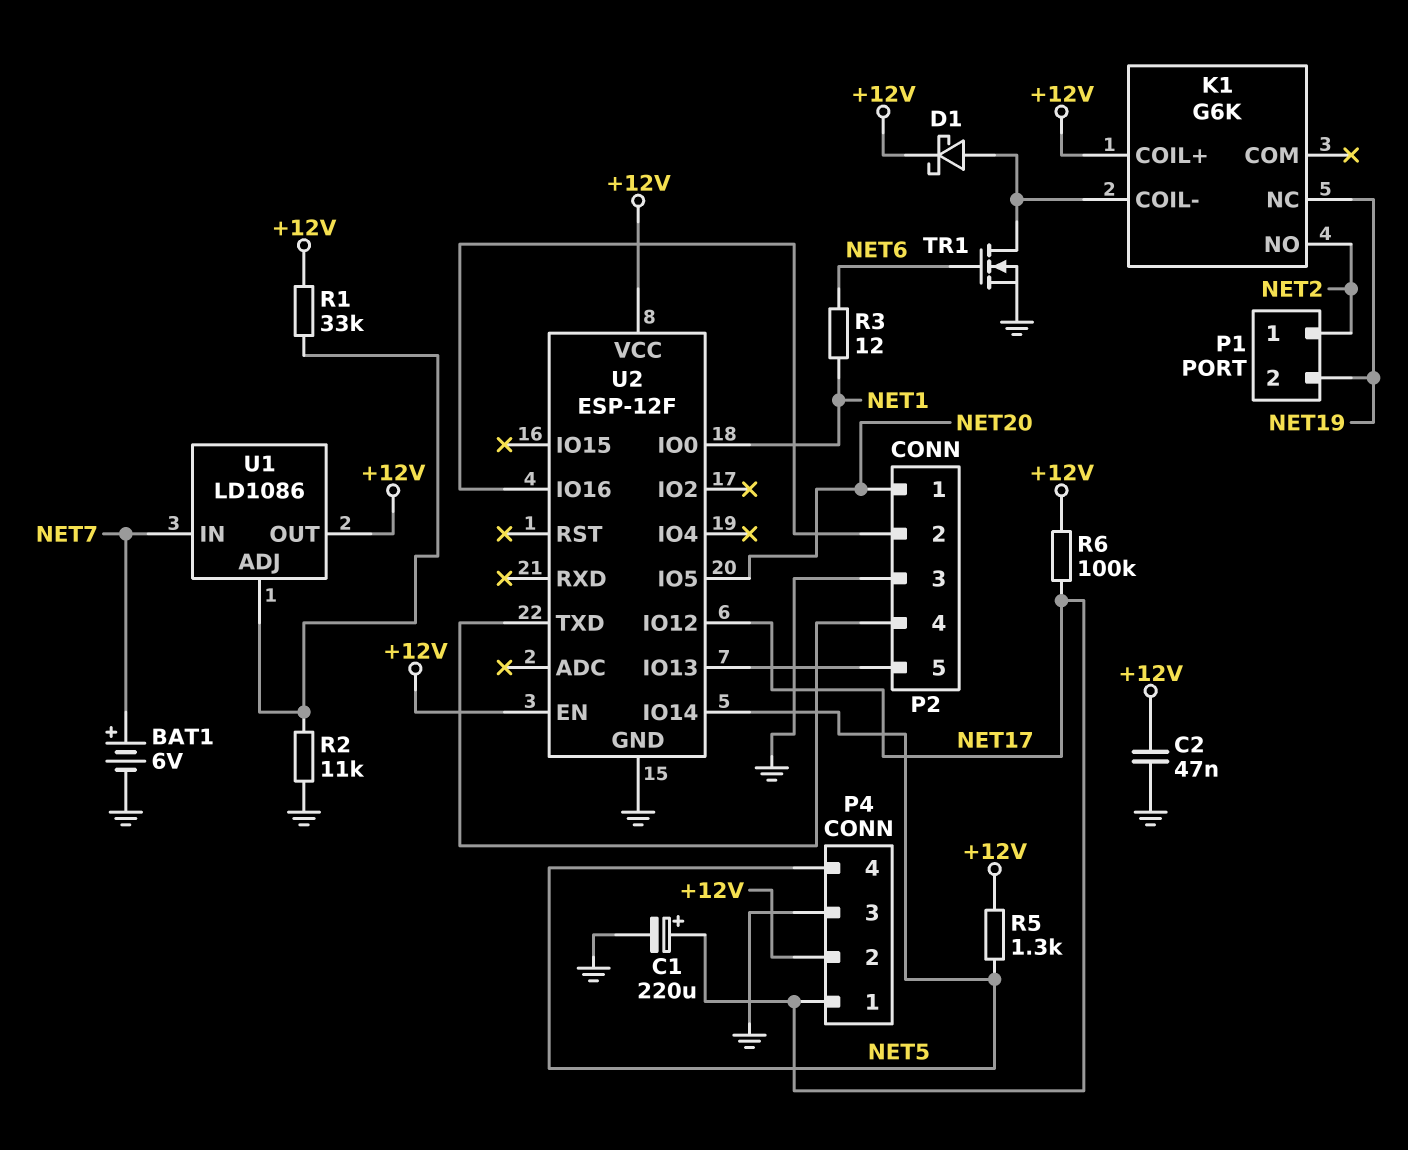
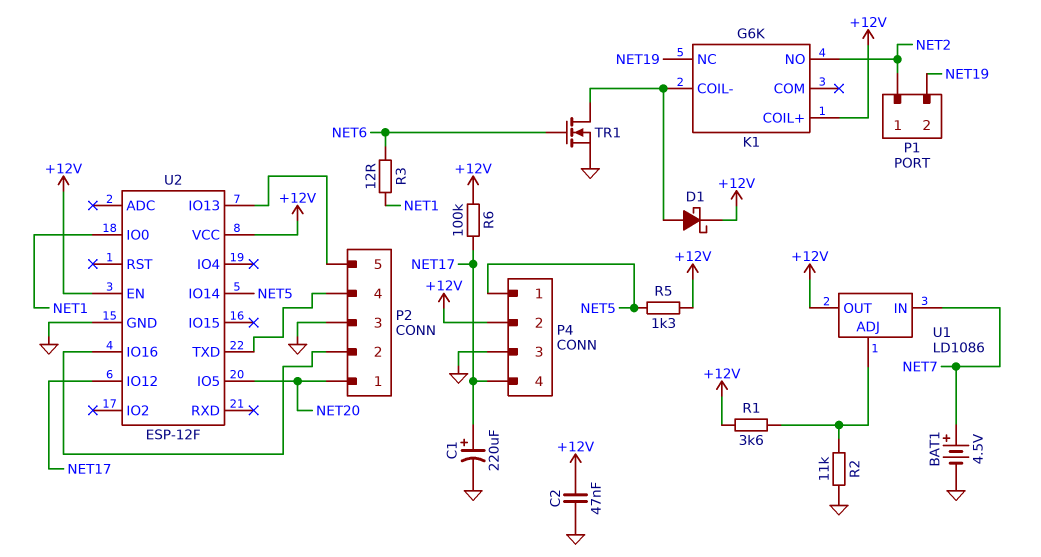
BAT1: 6V (plus NET7, minus GND) -> 4.5V (plus NET7, minus GND)
P4 pin 1: NET17 -> NET5
P4 pin 4: NET5 -> NET17
R1: 33k (+12V, U1/ADJ) -> 3.6k (+12V, U1/ADJ)

